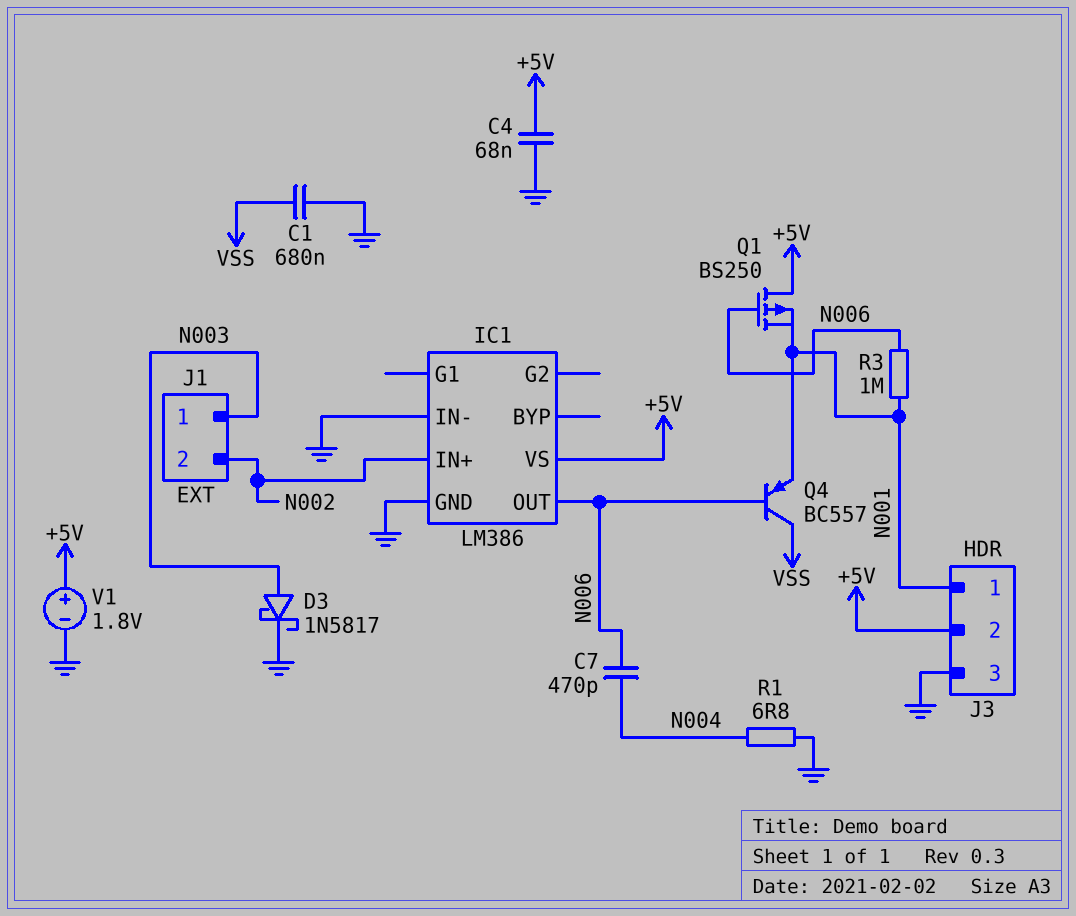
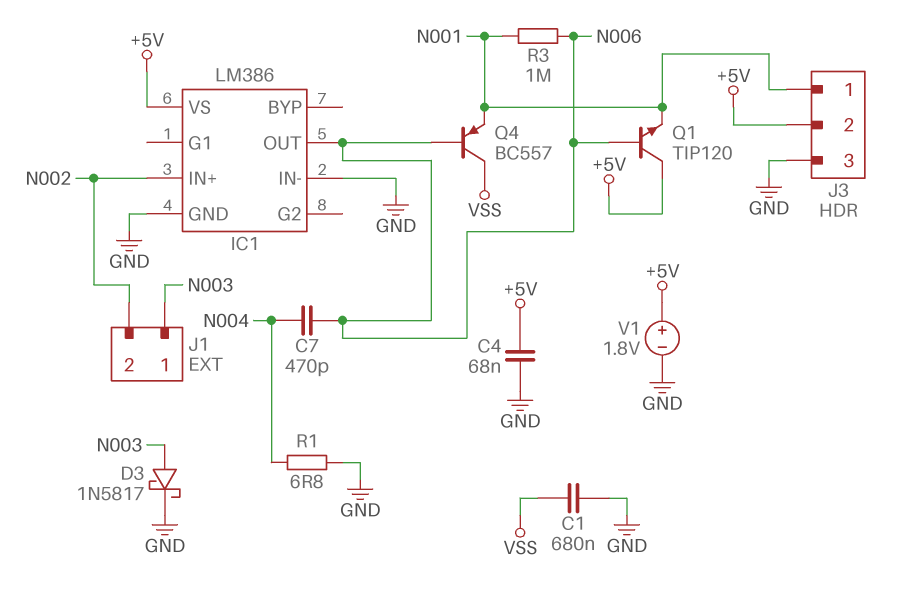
Q1: PMOS BS250 (G N006, D +5V, S N001) -> NPN TIP120 (B N006, C +5V, E N001)

